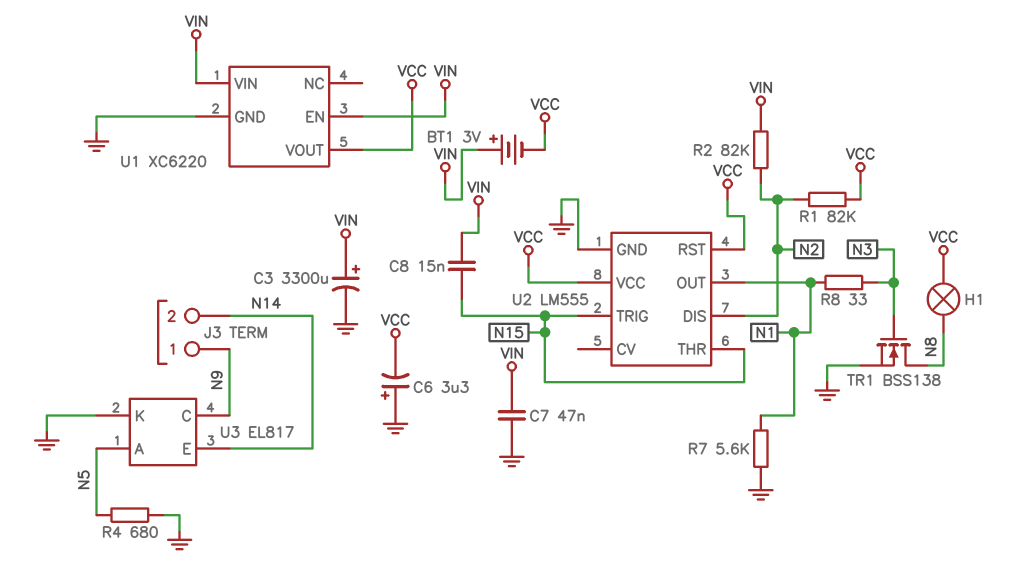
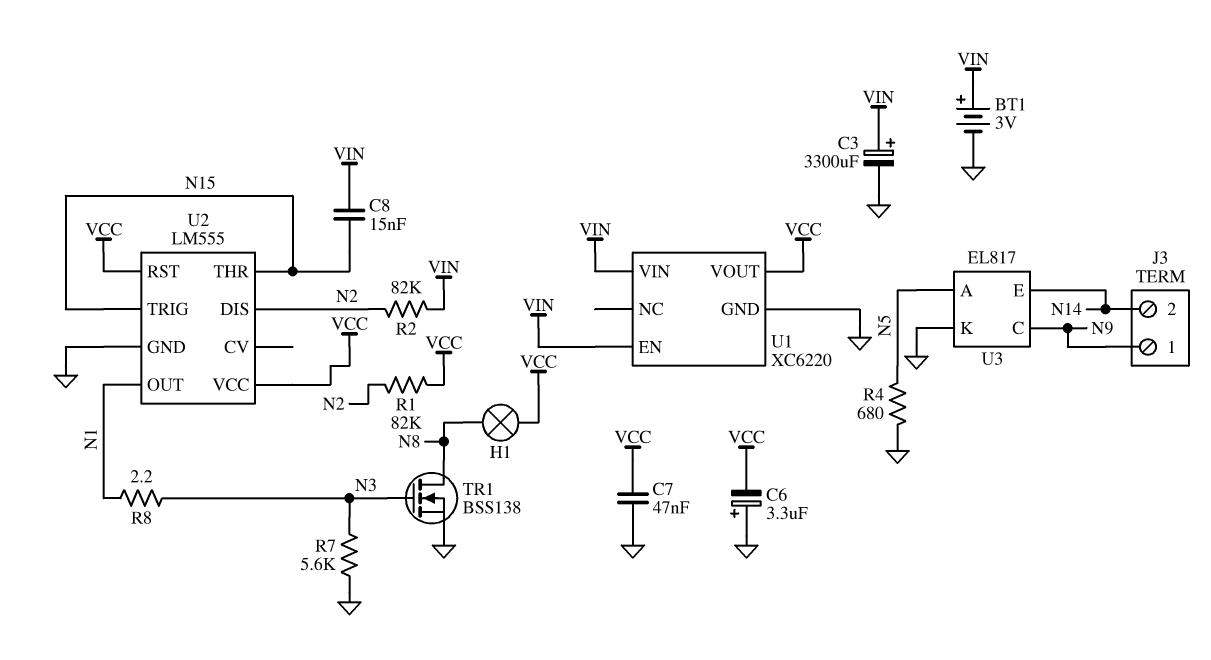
BT1: 3V (plus VIN, minus VCC) -> 3V (plus VIN, minus GND)
C7: 47nF (GND, VIN) -> 47nF (GND, VCC)
R7: 5.6k (GND, N1) -> 5.6k (GND, N3)
R8: 33 (N1, N3) -> 2.2 (N1, N3)

